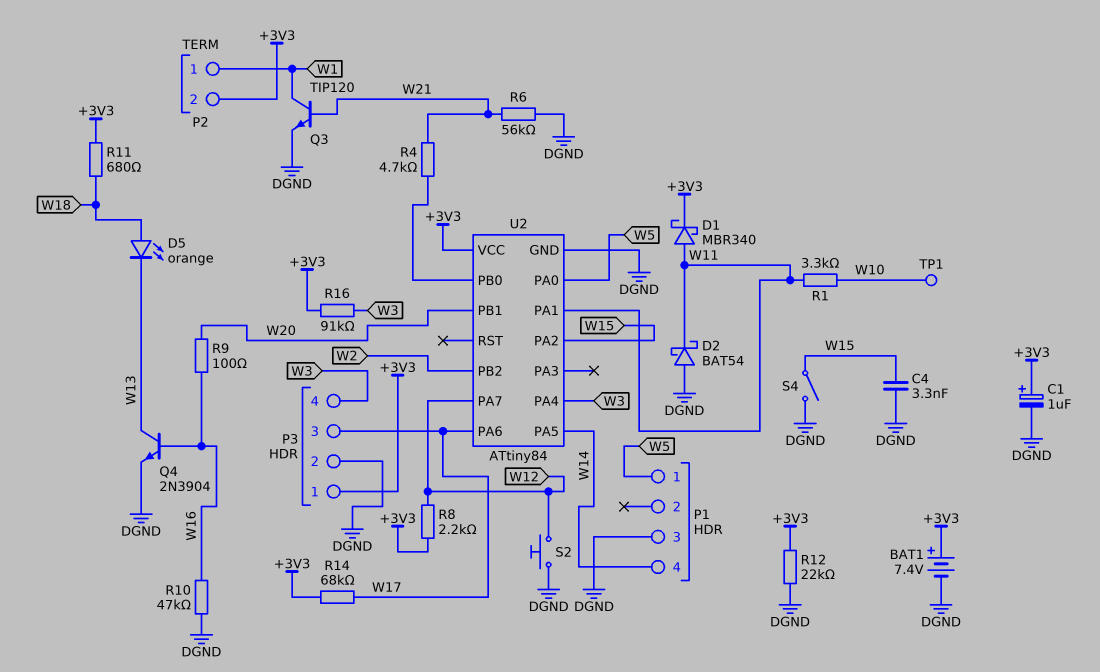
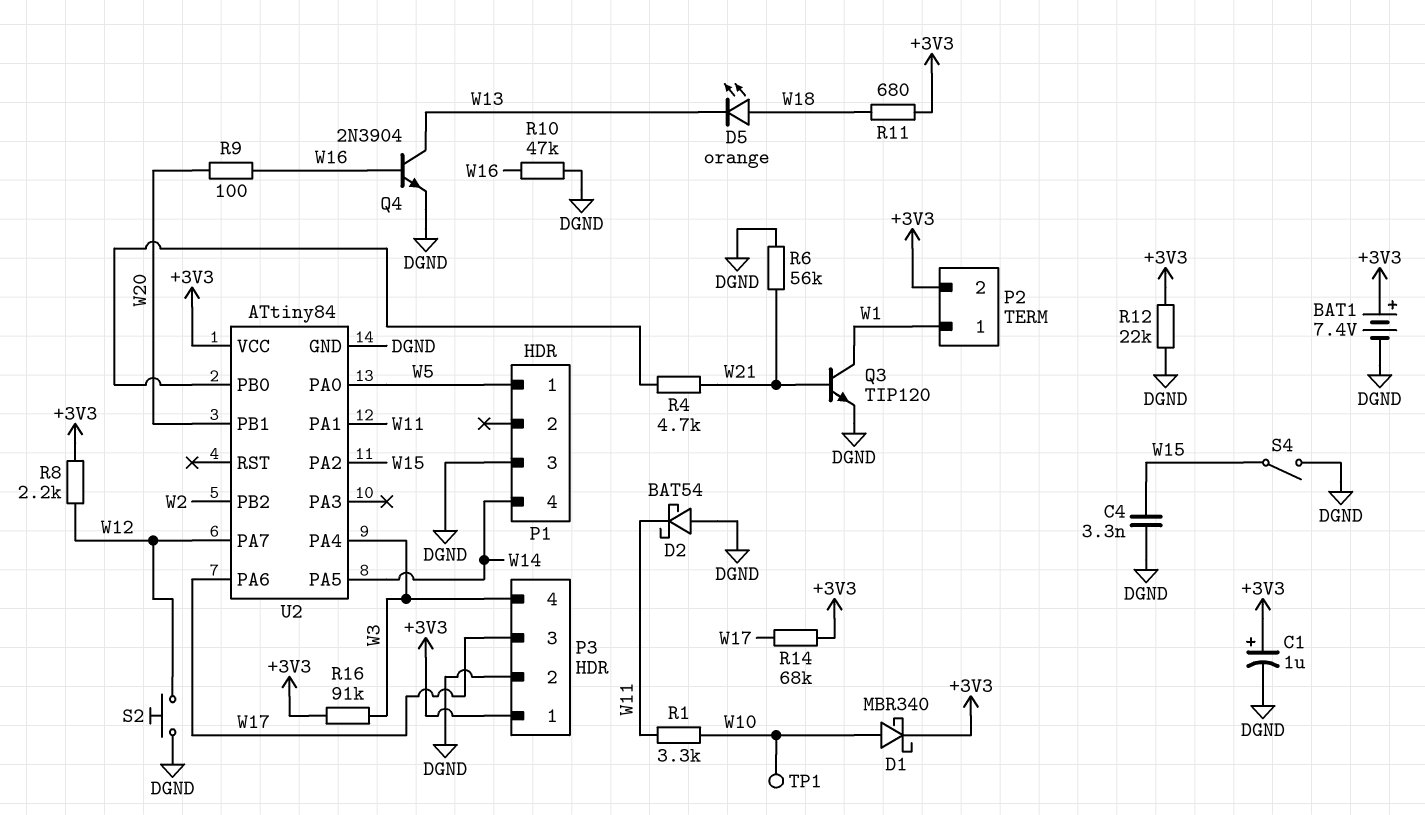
D1: schottky MBR340 (A W11, K +3V3) -> schottky MBR340 (A W10, K +3V3)

